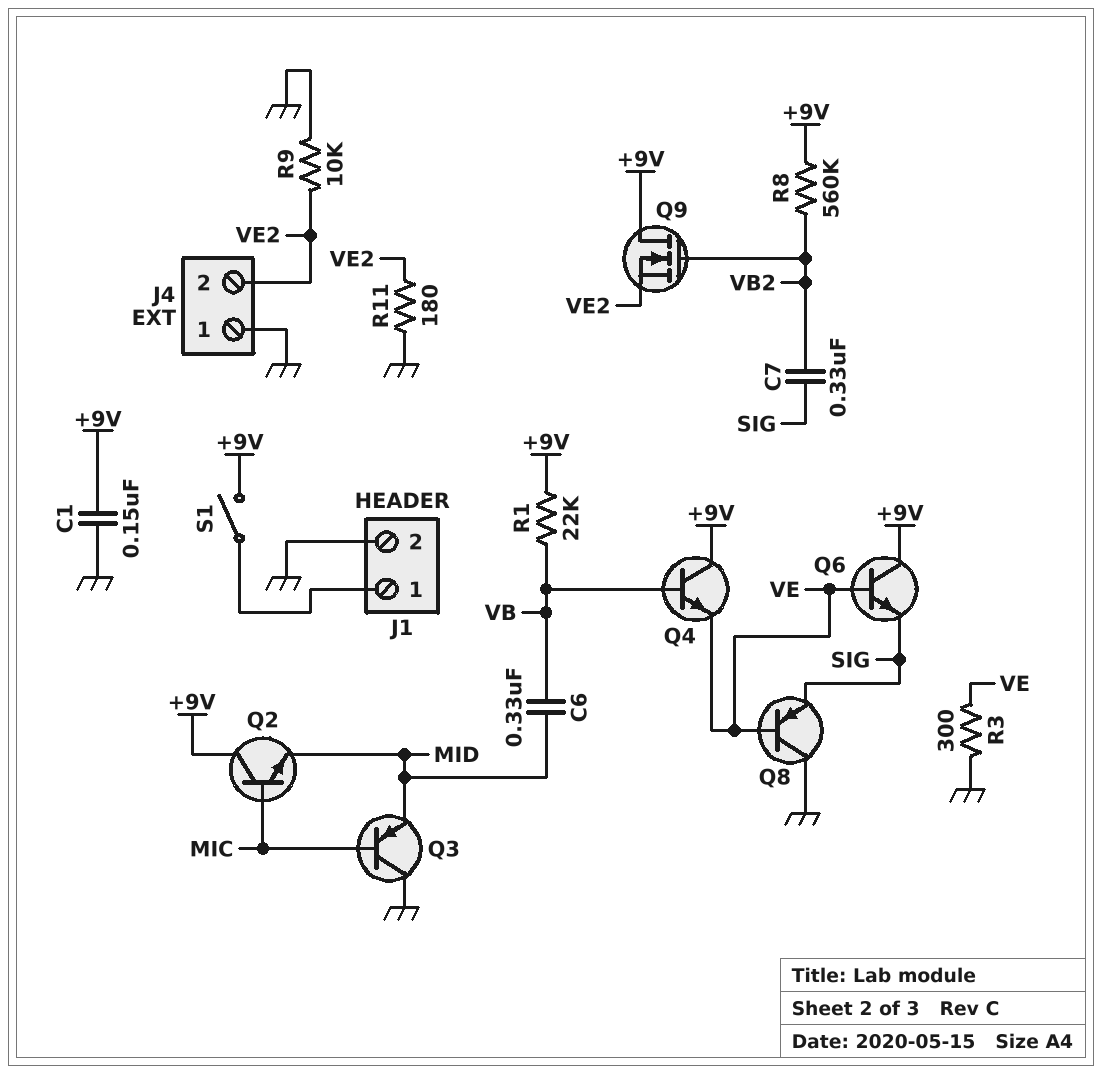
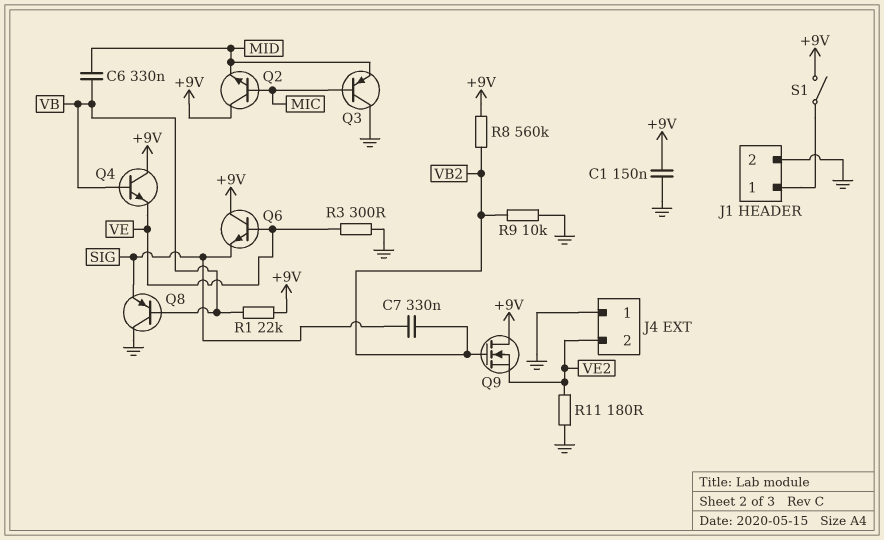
Q8: PNP (B VE, C GND, E SIG) -> PNP (B VB, C GND, E SIG)
R9: 10k (GND, VE2) -> 10k (GND, VB2)

